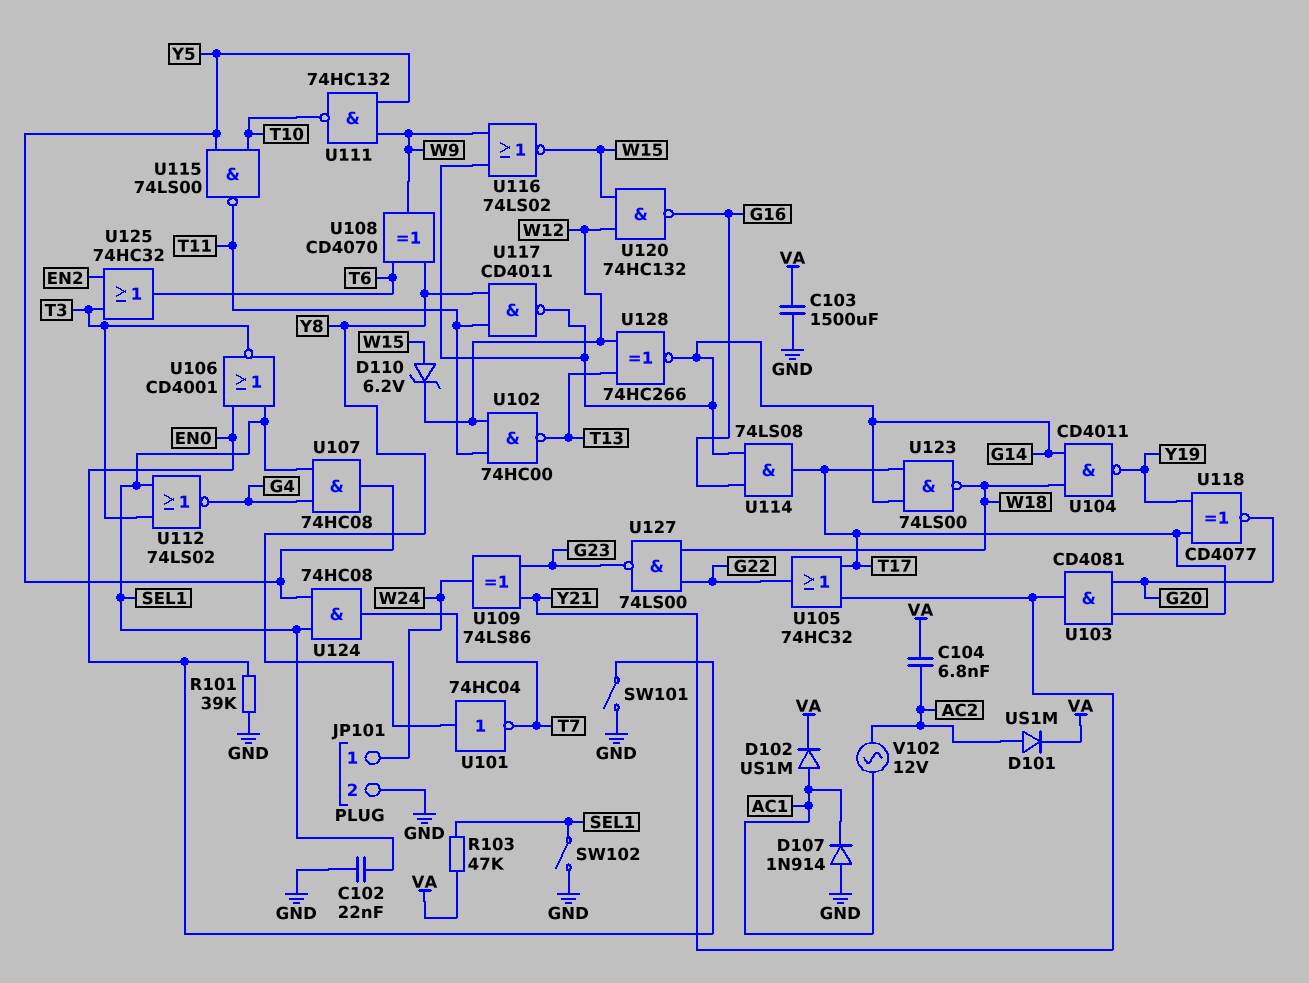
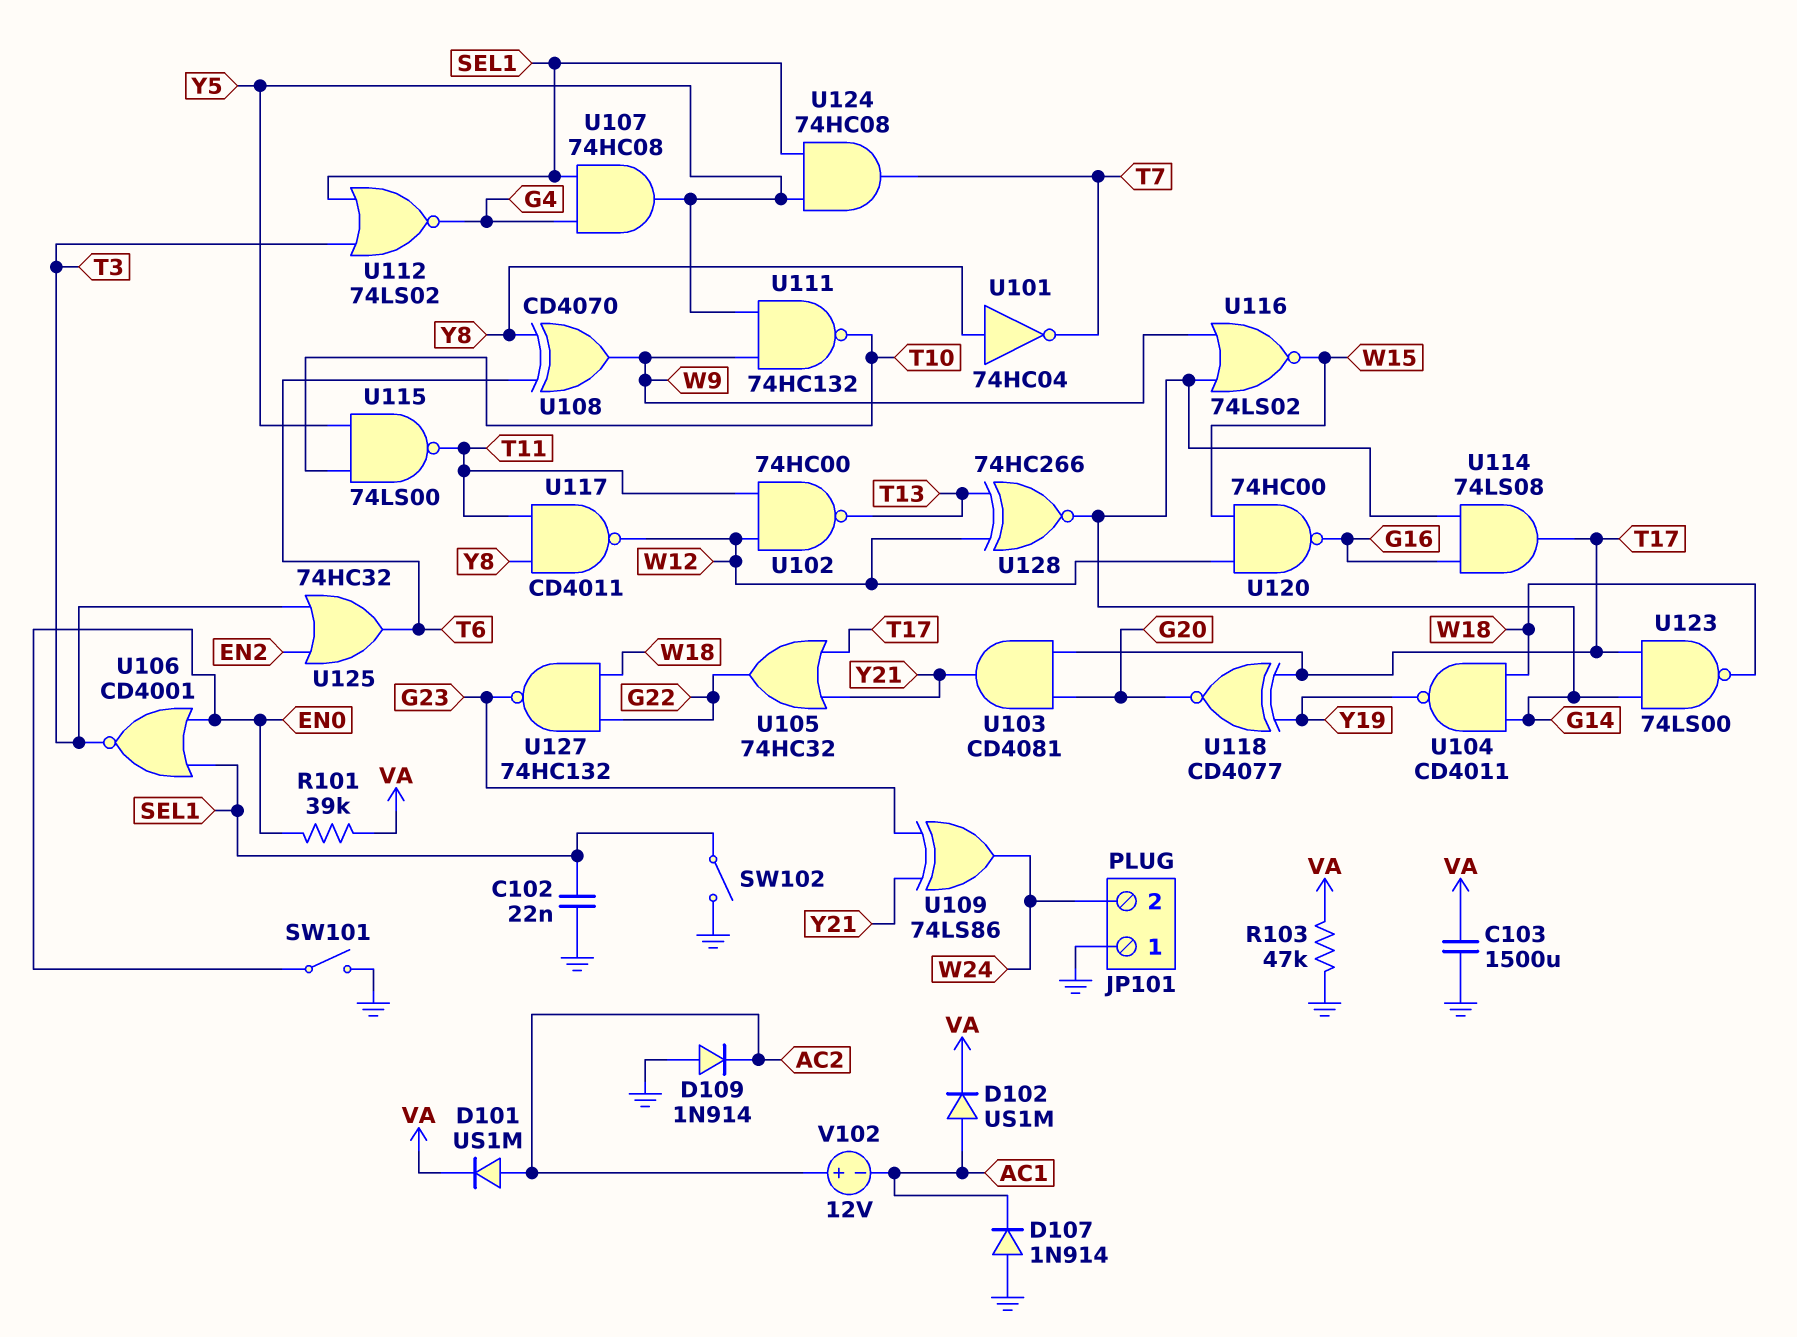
C104: 6.8nF (AC2, VA) -> none
D109: none -> diode 1N914 (A GND, K AC2)
D110: zener 6.2V (A W15, K W12) -> none
JP101 pin 1: W24 -> GND
JP101 pin 2: GND -> W24
R101: 39k (EN0, GND) -> 39k (EN0, VA)
R103: 47k (SEL1, VA) -> 47k (GND, VA)
U117: NAND CD4011 (in T11, in Y8, out G14) -> NAND CD4011 (in T11, in Y8, out W12)
U120: NAND 74HC132 (in W12, in W15, out G16) -> NAND 74HC00 (in W12, in W15, out G16)
U127: NAND 74LS00 (in G22, in W18, out G23) -> NAND 74HC132 (in G22, in W18, out G23)
V102: AC 12V (AC1, AC2) -> 12V (plus AC2, minus AC1)

